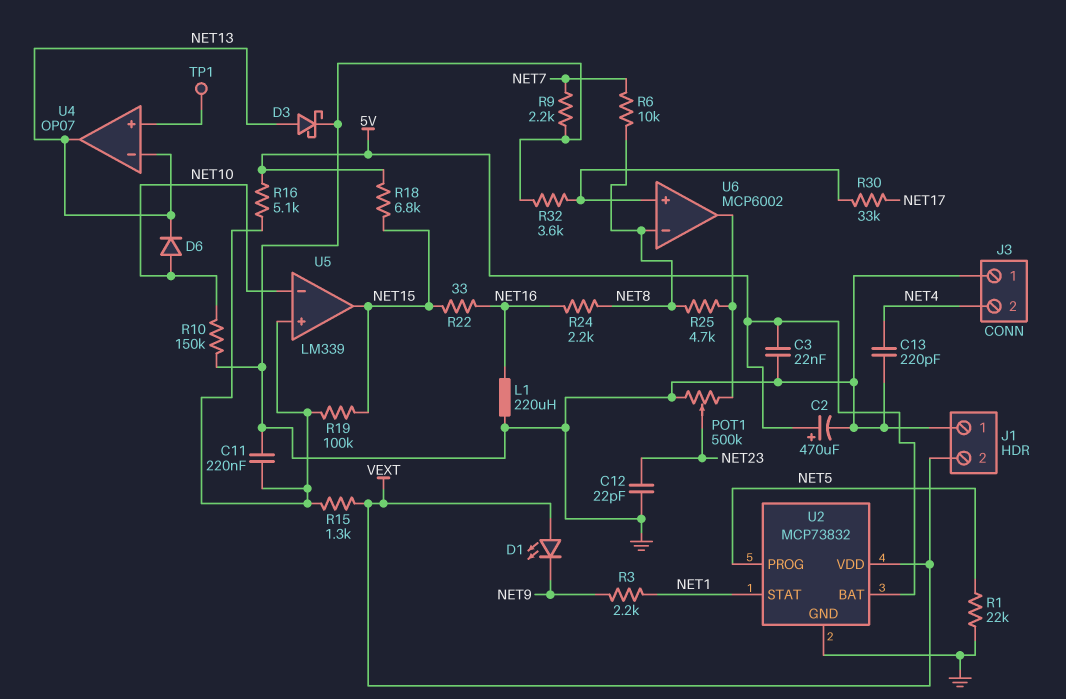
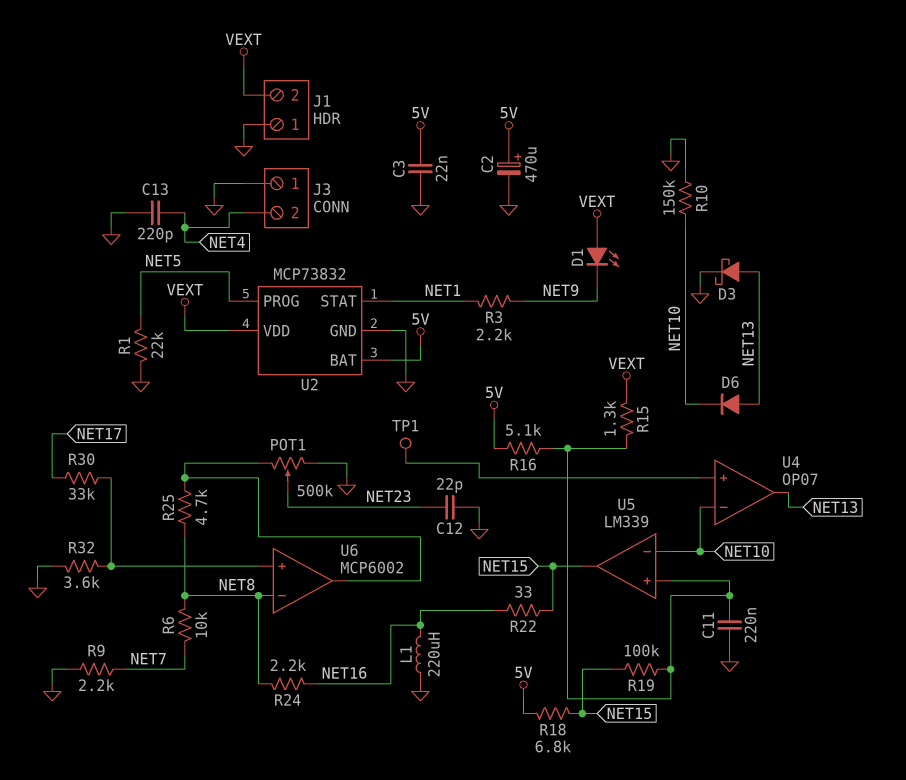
D6: diode (A NET10, K NET13) -> diode (A NET13, K NET10)
U4 pin in-: NET13 -> NET10

